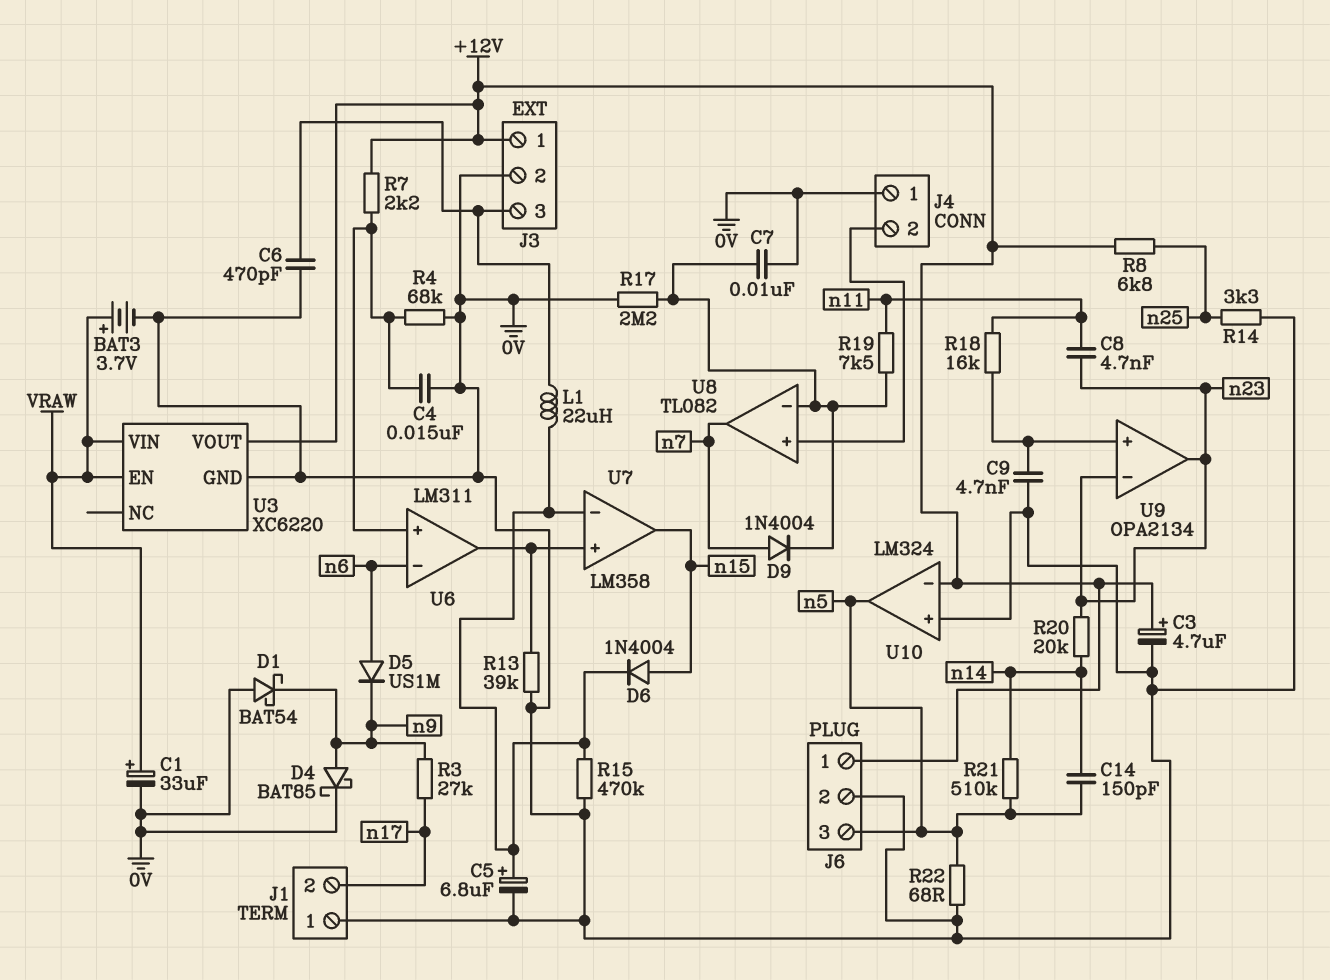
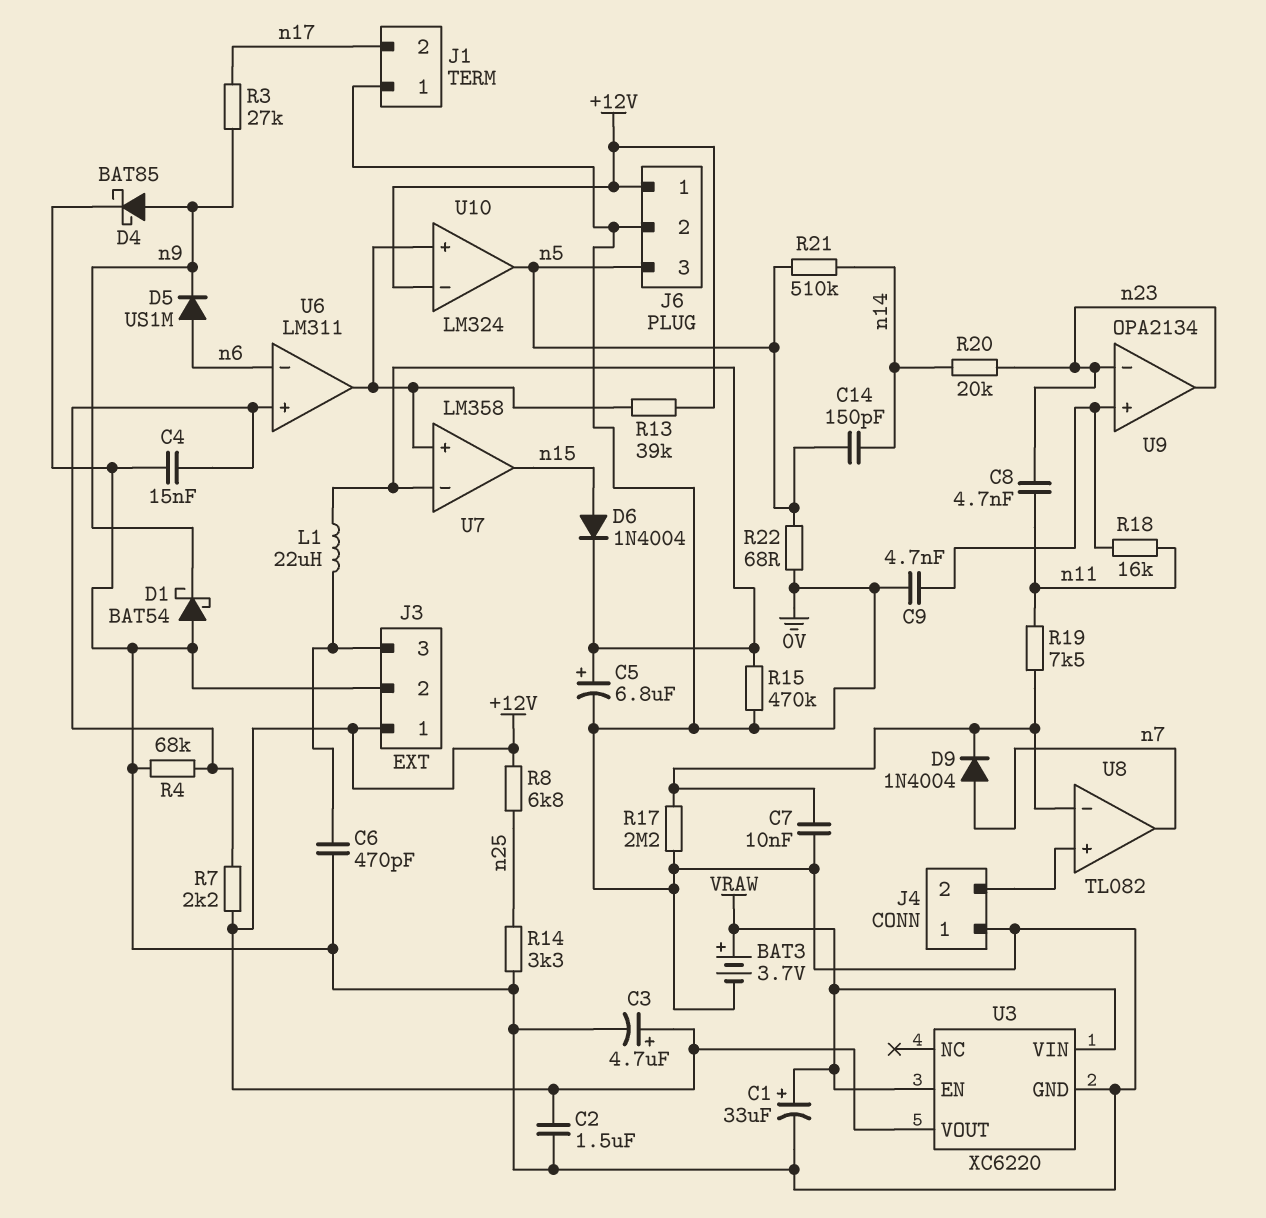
C2: none -> 1.5uF (+12V, 0V)
R13: 39k (0V, U6/out) -> 39k (+12V, U6/out)
U10 pin in+: 0V -> U6/out

